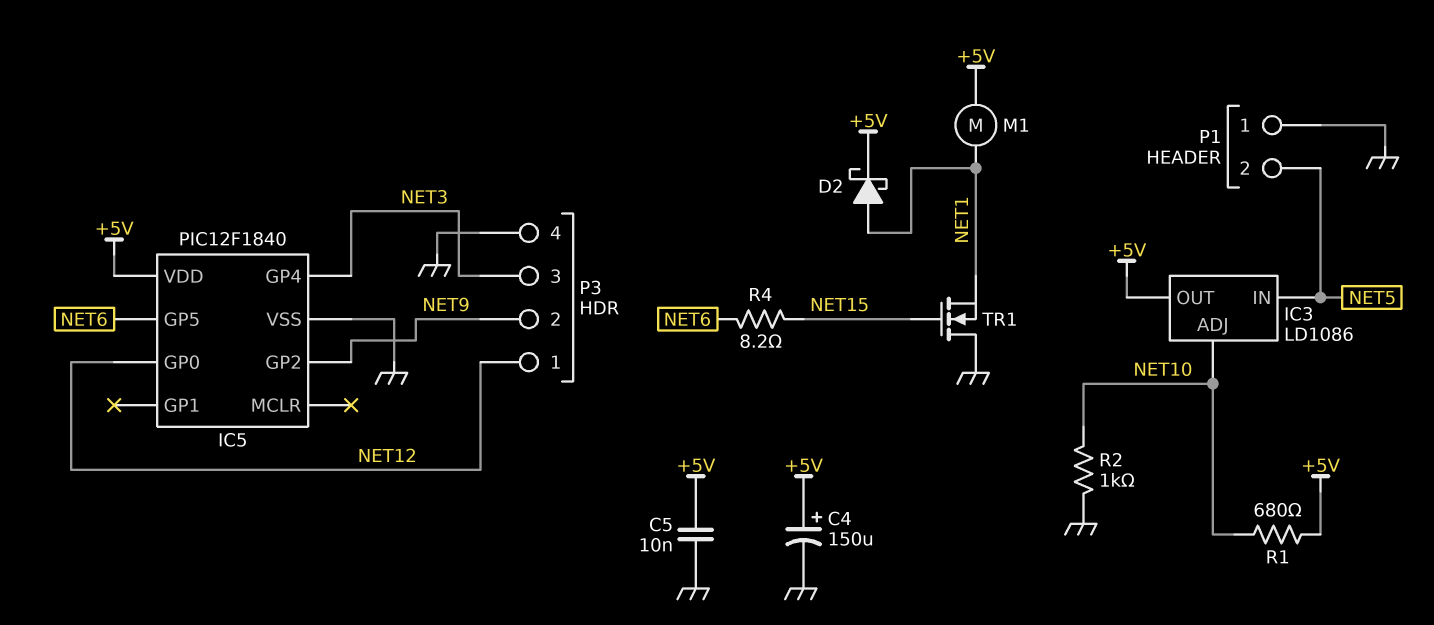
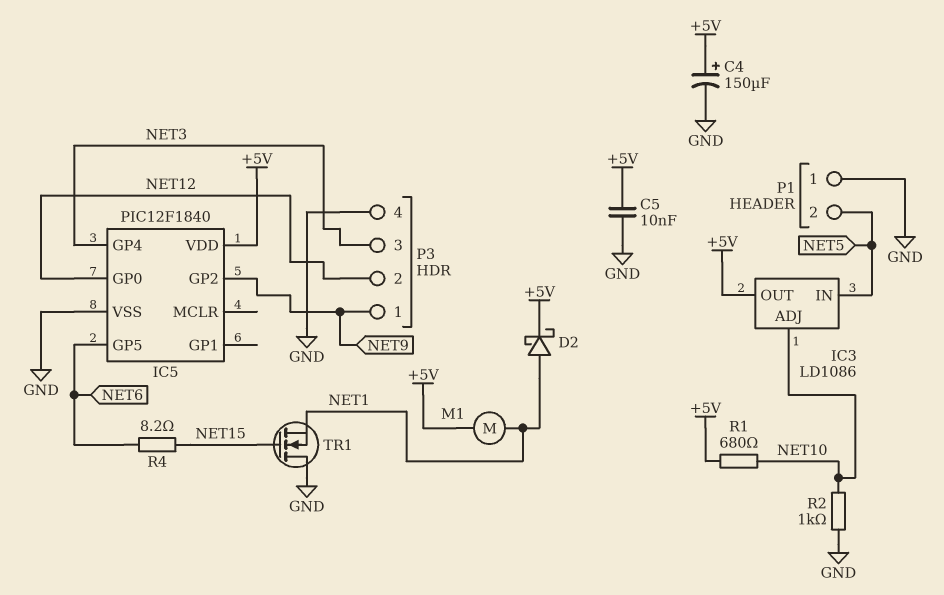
P3 pin 1: NET12 -> NET9
P3 pin 2: NET9 -> NET12

